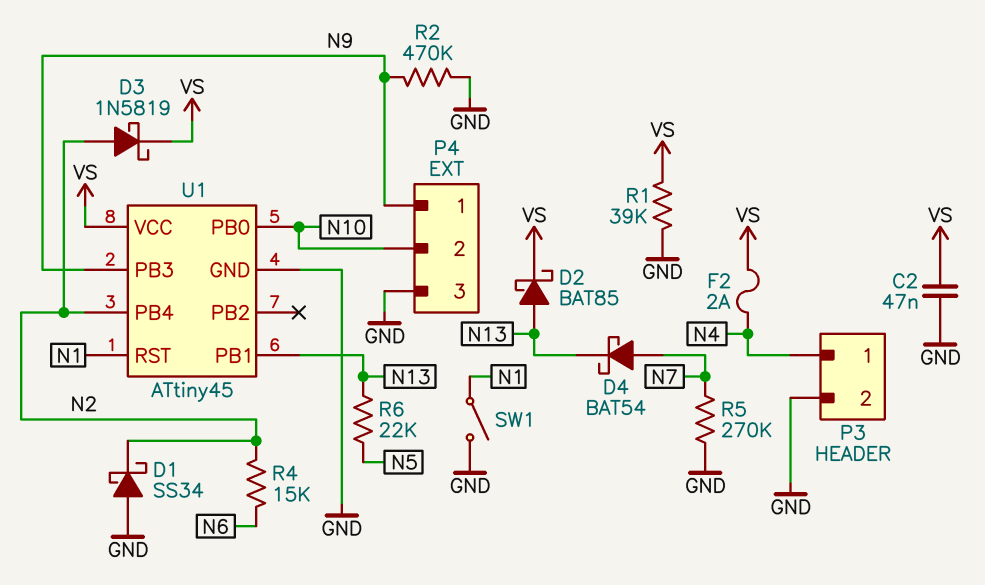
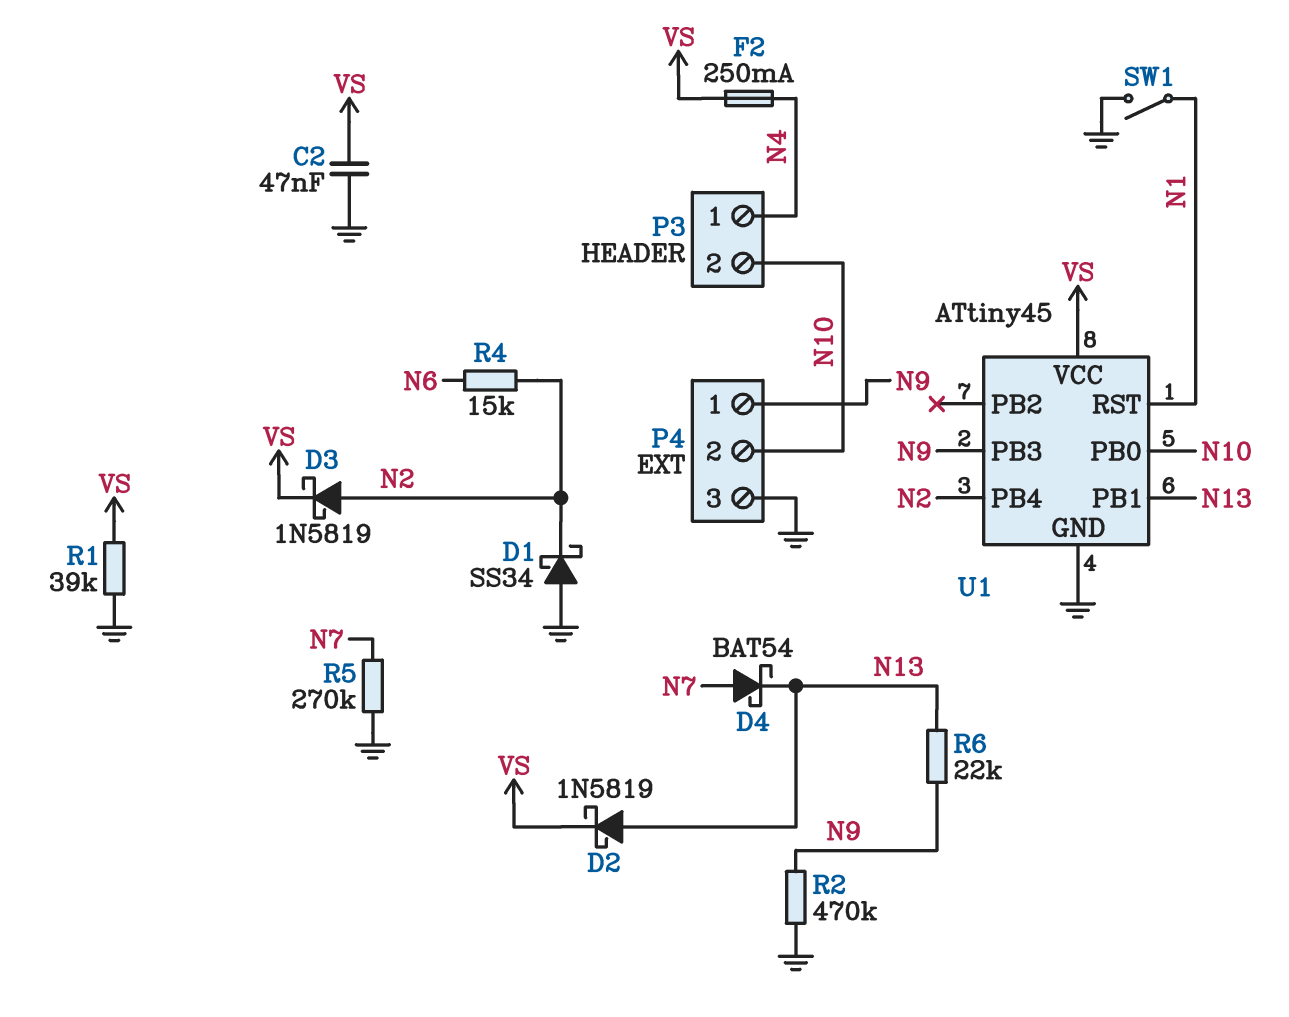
D2: schottky BAT85 (A N13, K VS) -> schottky 1N5819 (A N13, K VS)
F2: 2A (N4, VS) -> 250mA (N4, VS)
P3 pin 2: GND -> N10
R6: 22k (N5, N13) -> 22k (N9, N13)

